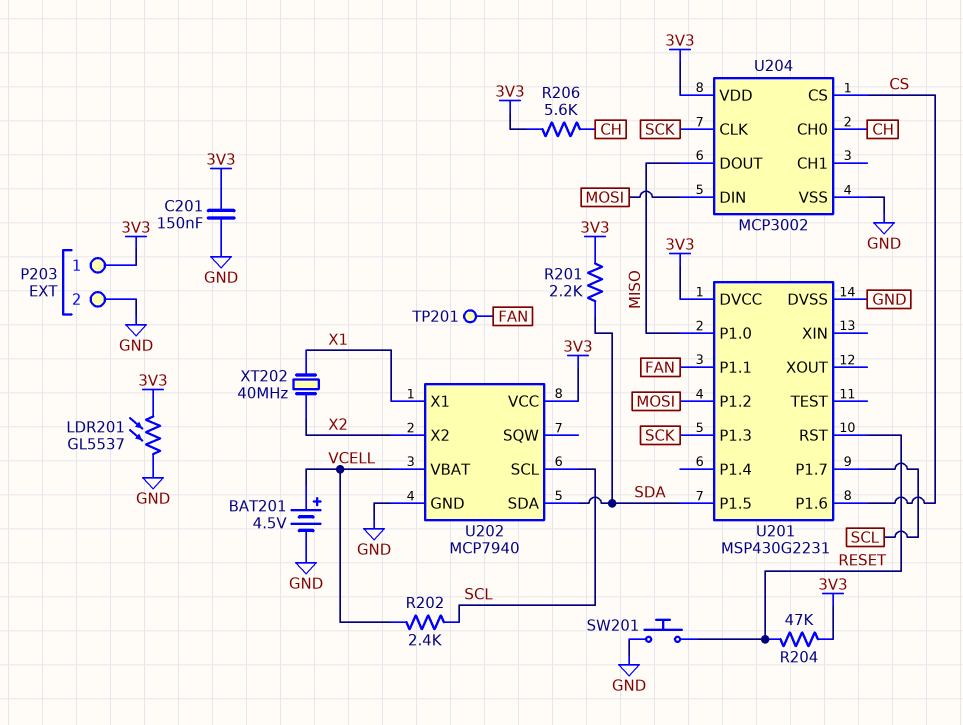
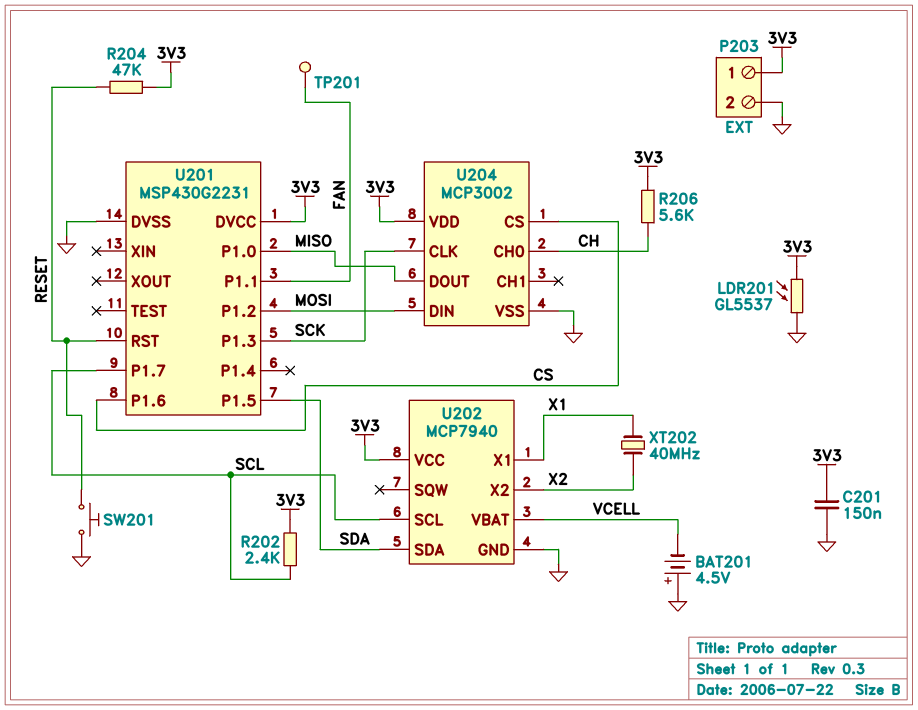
BAT201: 4.5V (plus VCELL, minus GND) -> 4.5V (plus GND, minus VCELL)
R201: 2.2k (3V3, SDA) -> none
R202: 2.4k (SCL, VCELL) -> 2.4k (3V3, SCL)

